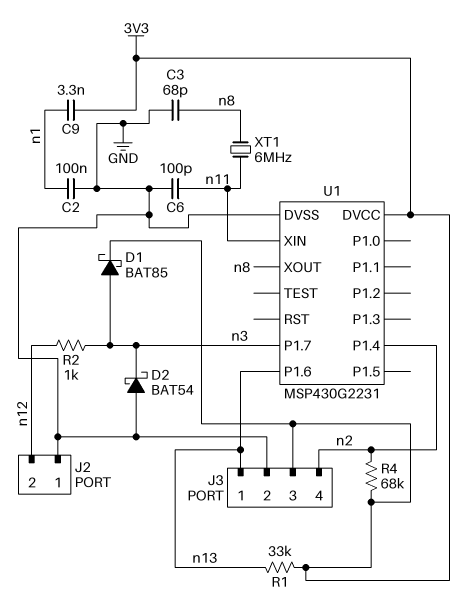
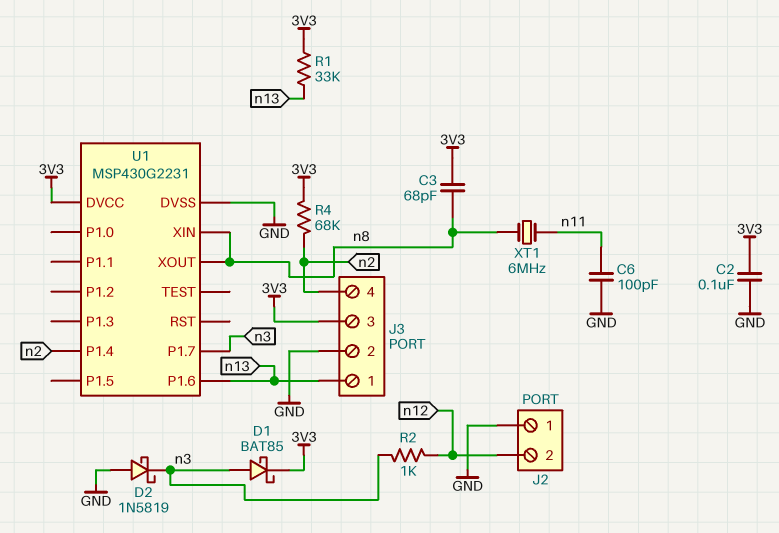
C2: 100nF (GND, n1) -> 100nF (3V3, GND)
C3: 68pF (GND, n8) -> 68pF (3V3, n8)
C9: 3.3nF (3V3, n1) -> none
D2: schottky BAT54 (A GND, K n3) -> schottky 1N5819 (A GND, K n3)
U1 pin XIN: n11 -> n8

